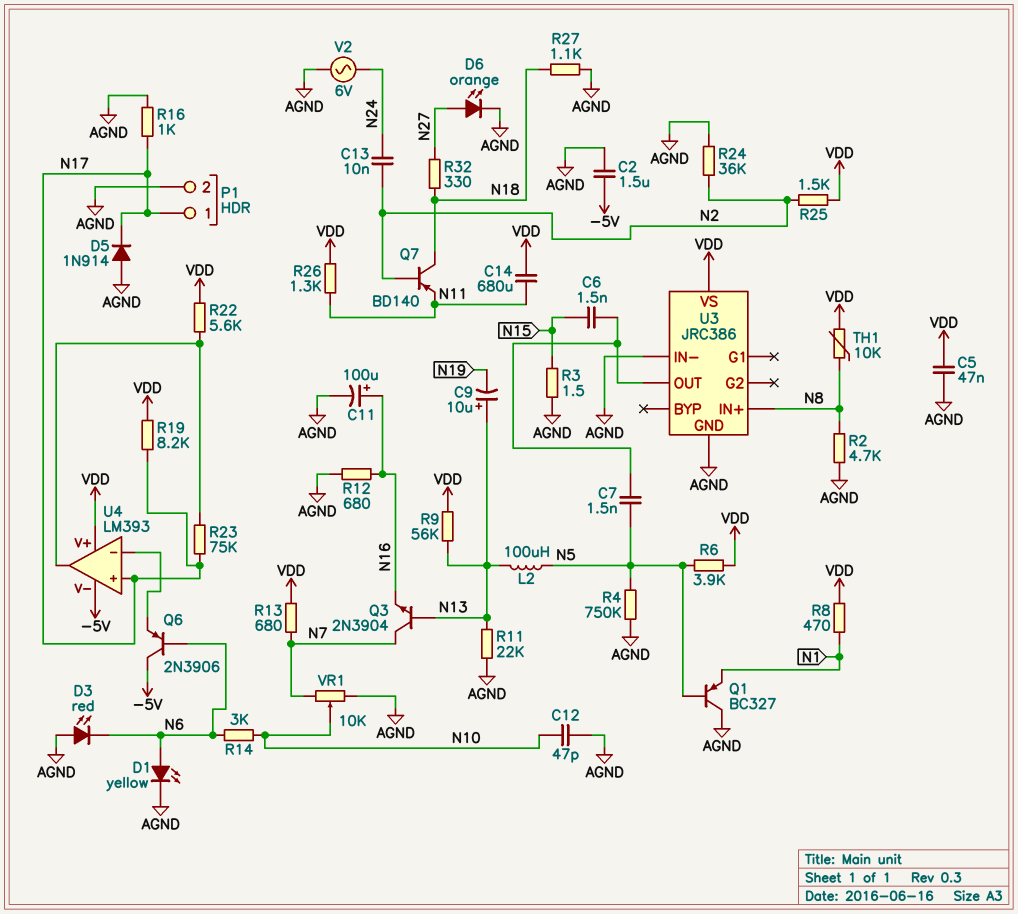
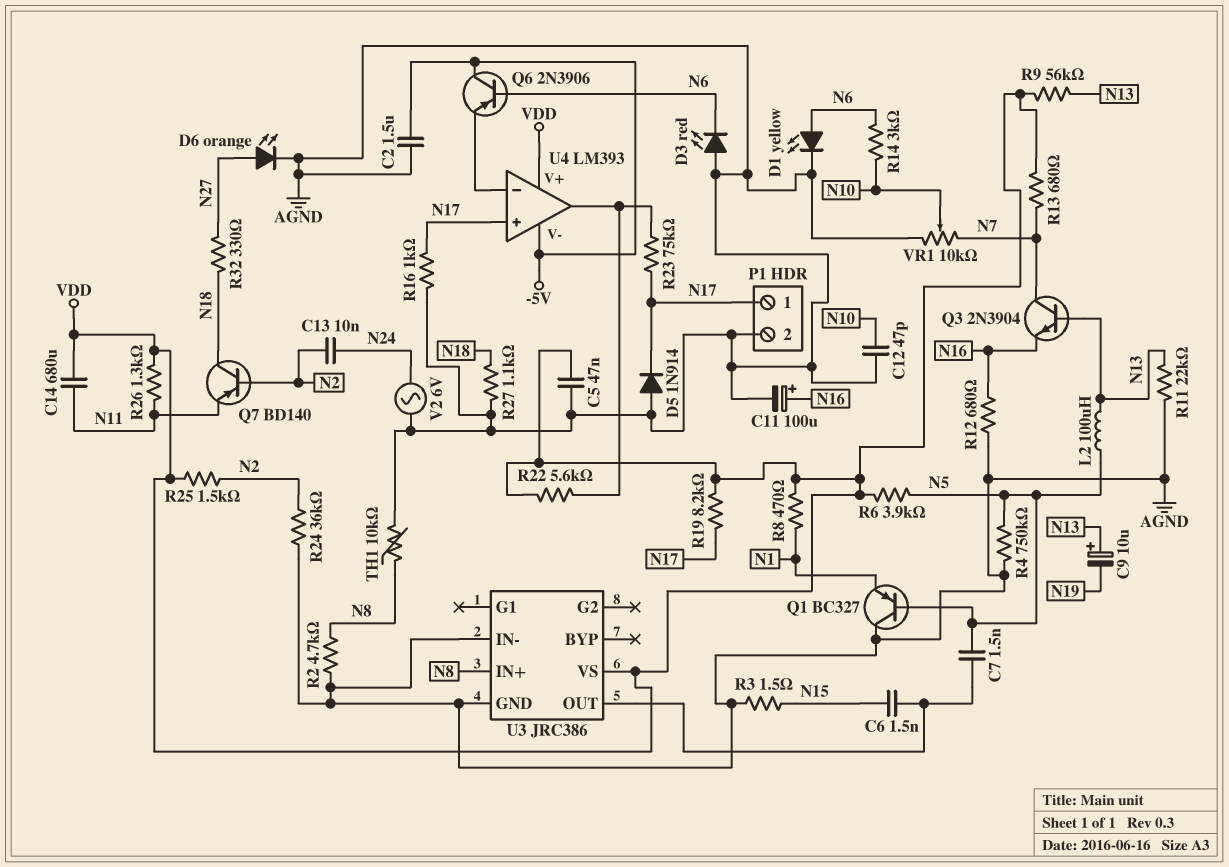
TH1: 10k (N8, VDD) -> 10k (AGND, N8)

